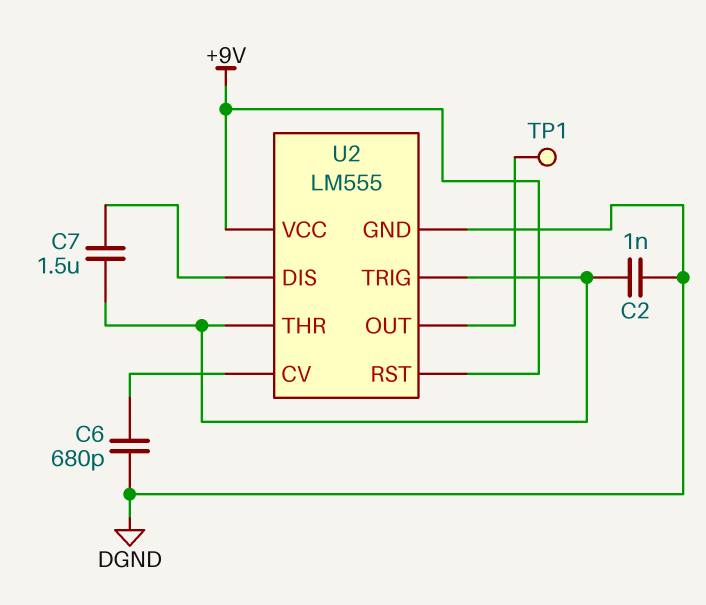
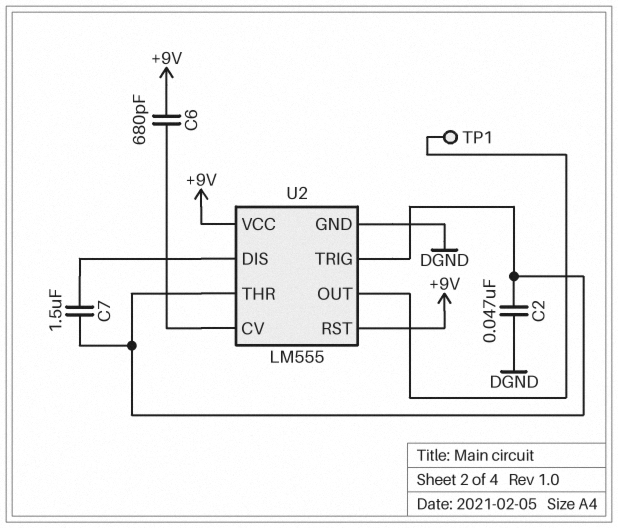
C2: 1nF (DGND, U2/THR) -> 47nF (DGND, U2/THR)
C6: 680pF (DGND, U2/CV) -> 680pF (+9V, U2/CV)

